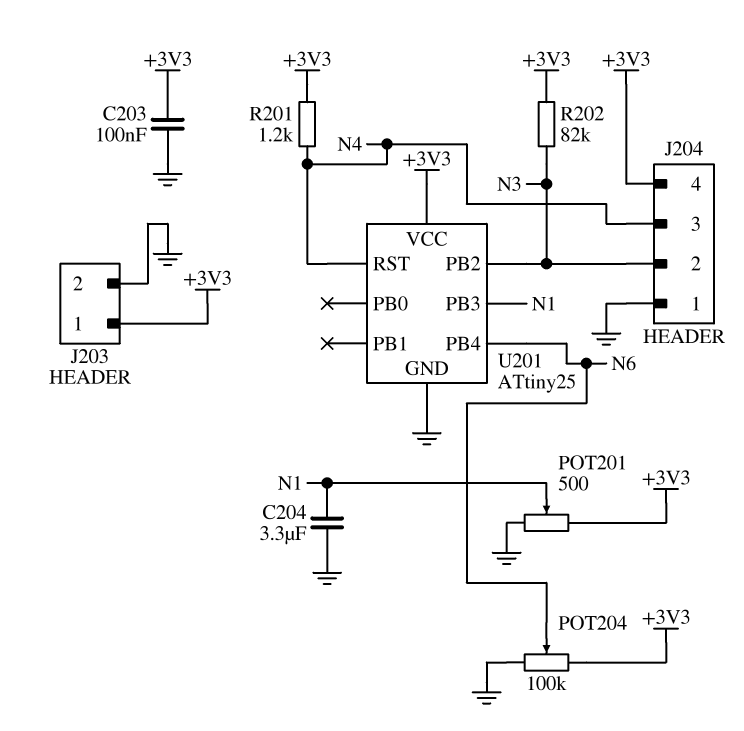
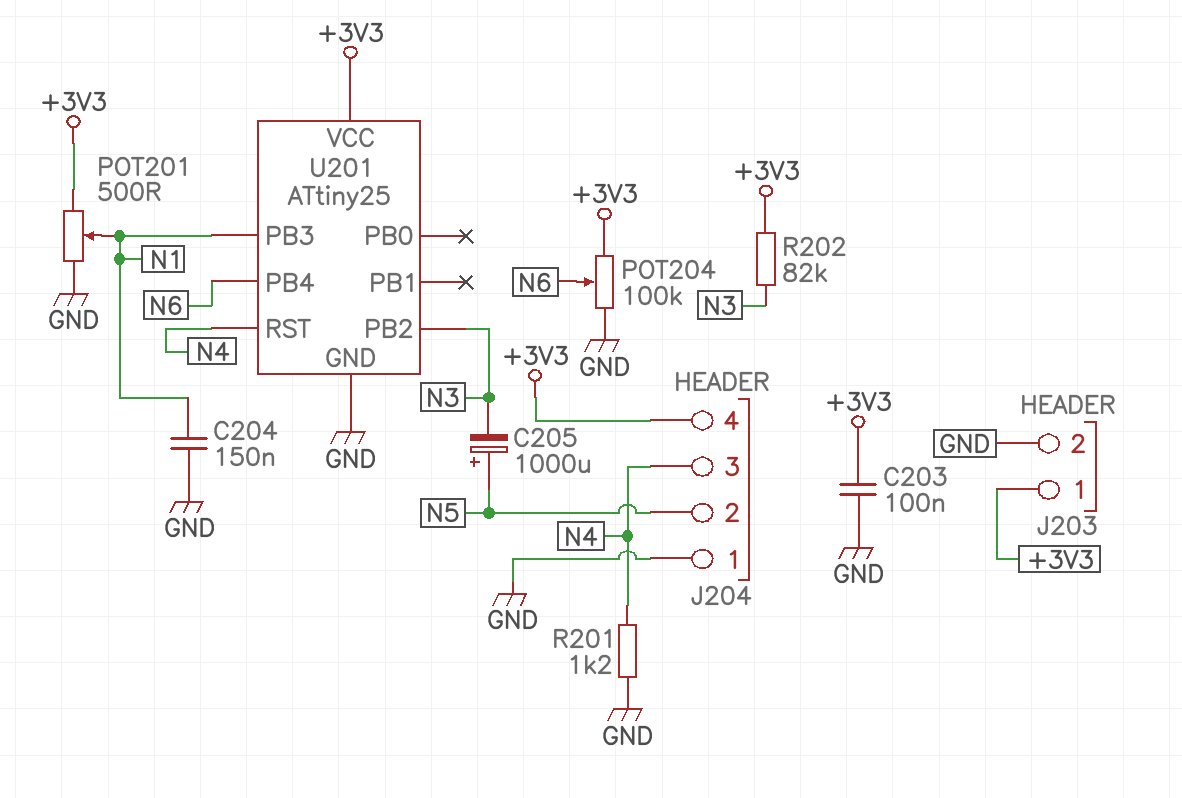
C204: 3.3uF (GND, N1) -> 150nF (GND, N1)
C205: none -> 1000uF (plus N5, minus N3)
J204 pin 2: N3 -> N5
R201: 1.2k (+3V3, N4) -> 1.2k (GND, N4)

